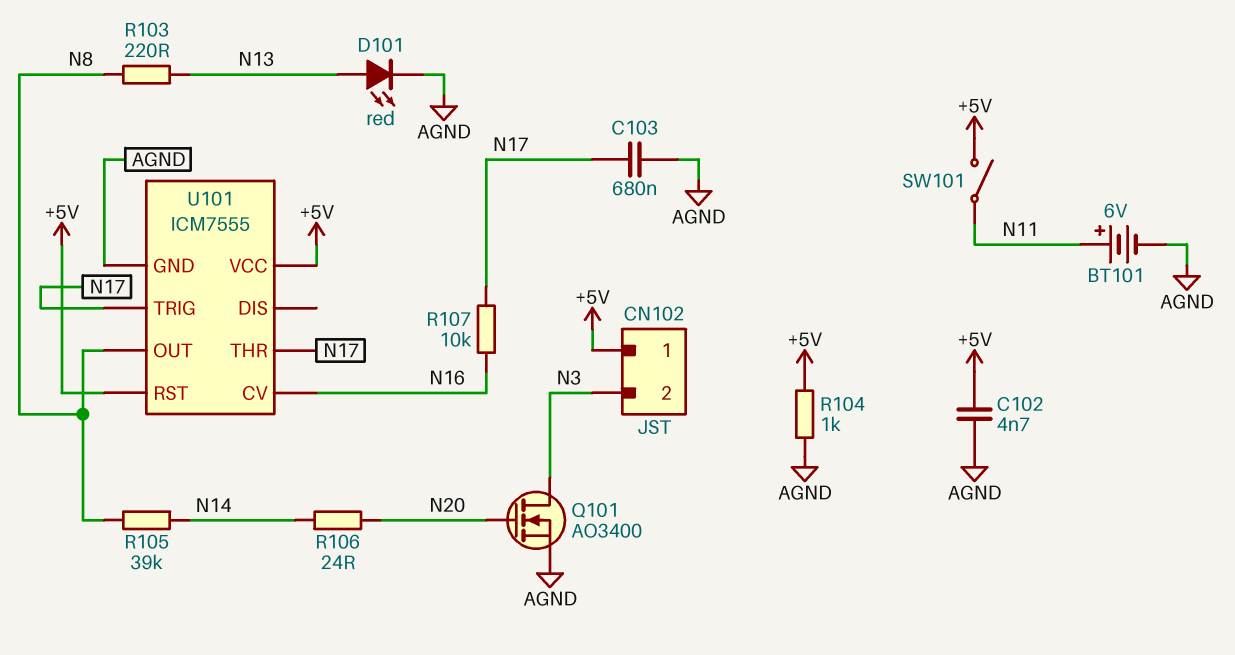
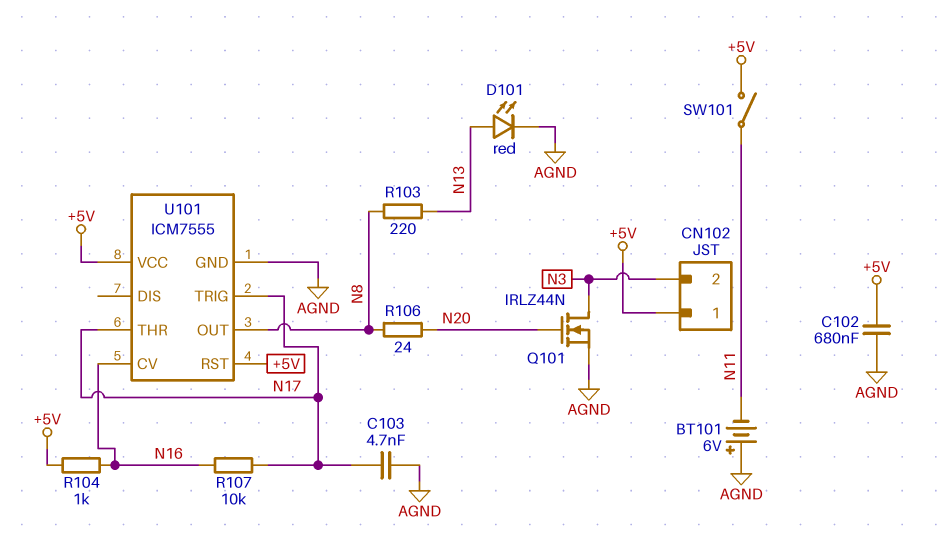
BT101: 6V (plus N11, minus AGND) -> 6V (plus AGND, minus N11)
C102: 4.7nF (+5V, AGND) -> 680nF (+5V, AGND)
C103: 680nF (AGND, N17) -> 4.7nF (AGND, N17)
Q101: NMOS AO3400 (G N20, D N3, S AGND) -> NMOS IRLZ44N (G N20, D N3, S AGND)
R104: 1k (+5V, AGND) -> 1k (+5V, N16)
R105: 39k (N8, N14) -> none
R106: 24 (N14, N20) -> 24 (N8, N20)

